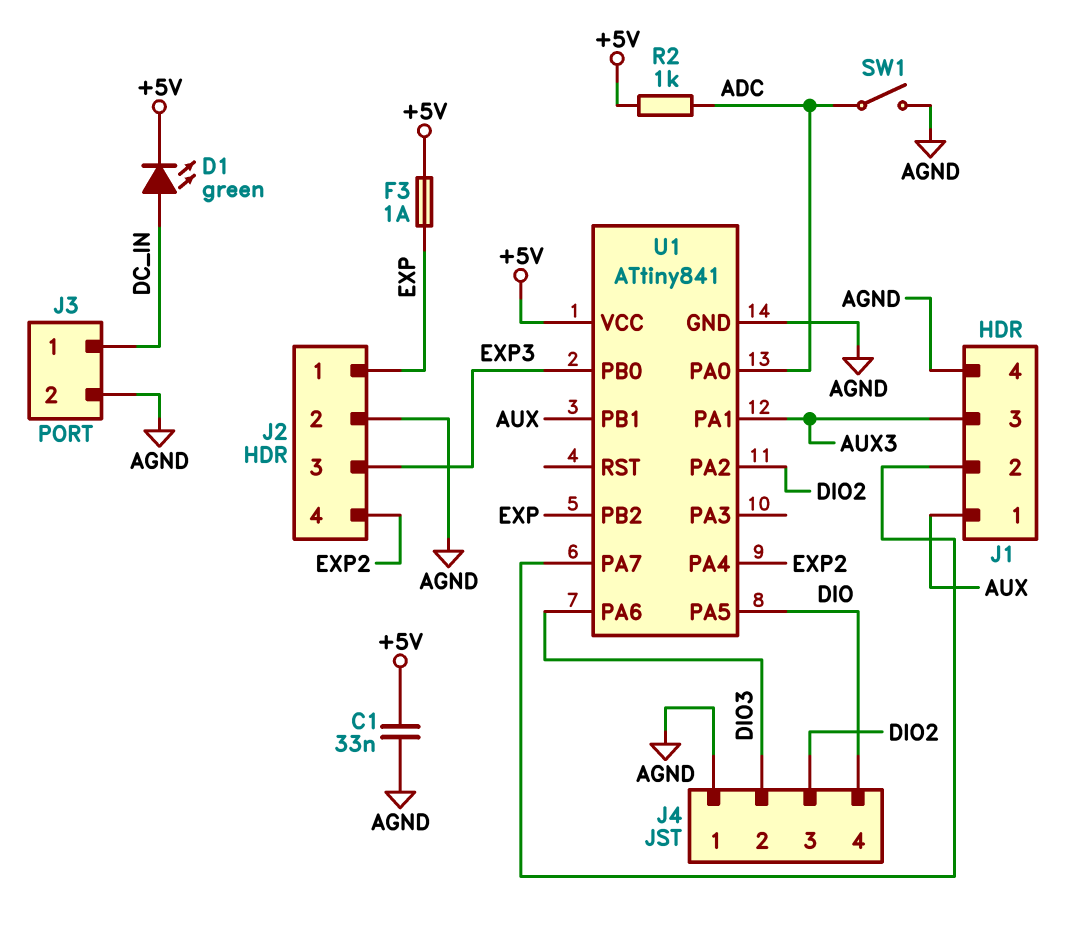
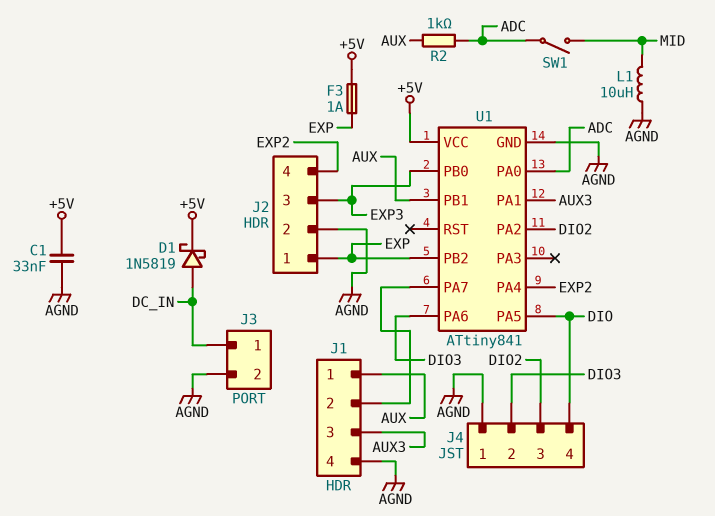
D1: LED green (A DC_IN, K +5V) -> schottky 1N5819 (A DC_IN, K +5V)
L1: none -> 10uH (AGND, MID)
R2: 1k (+5V, ADC) -> 1k (ADC, AUX)
SW1: switch (ADC, AGND) -> switch (ADC, MID)

